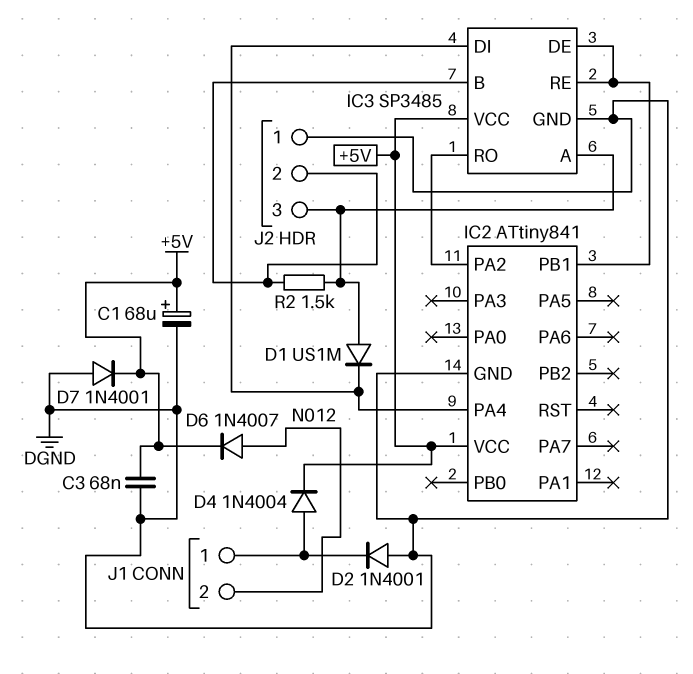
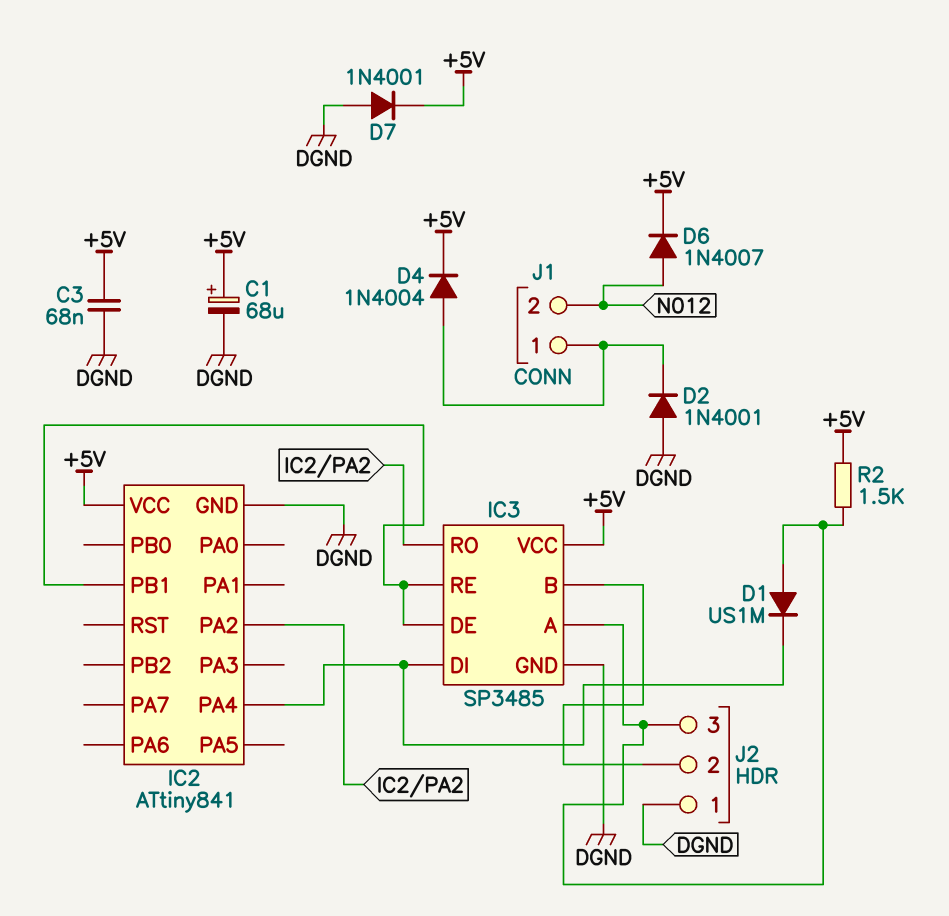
R2: 1.5k (IC3/A, IC3/B) -> 1.5k (+5V, IC3/A)

